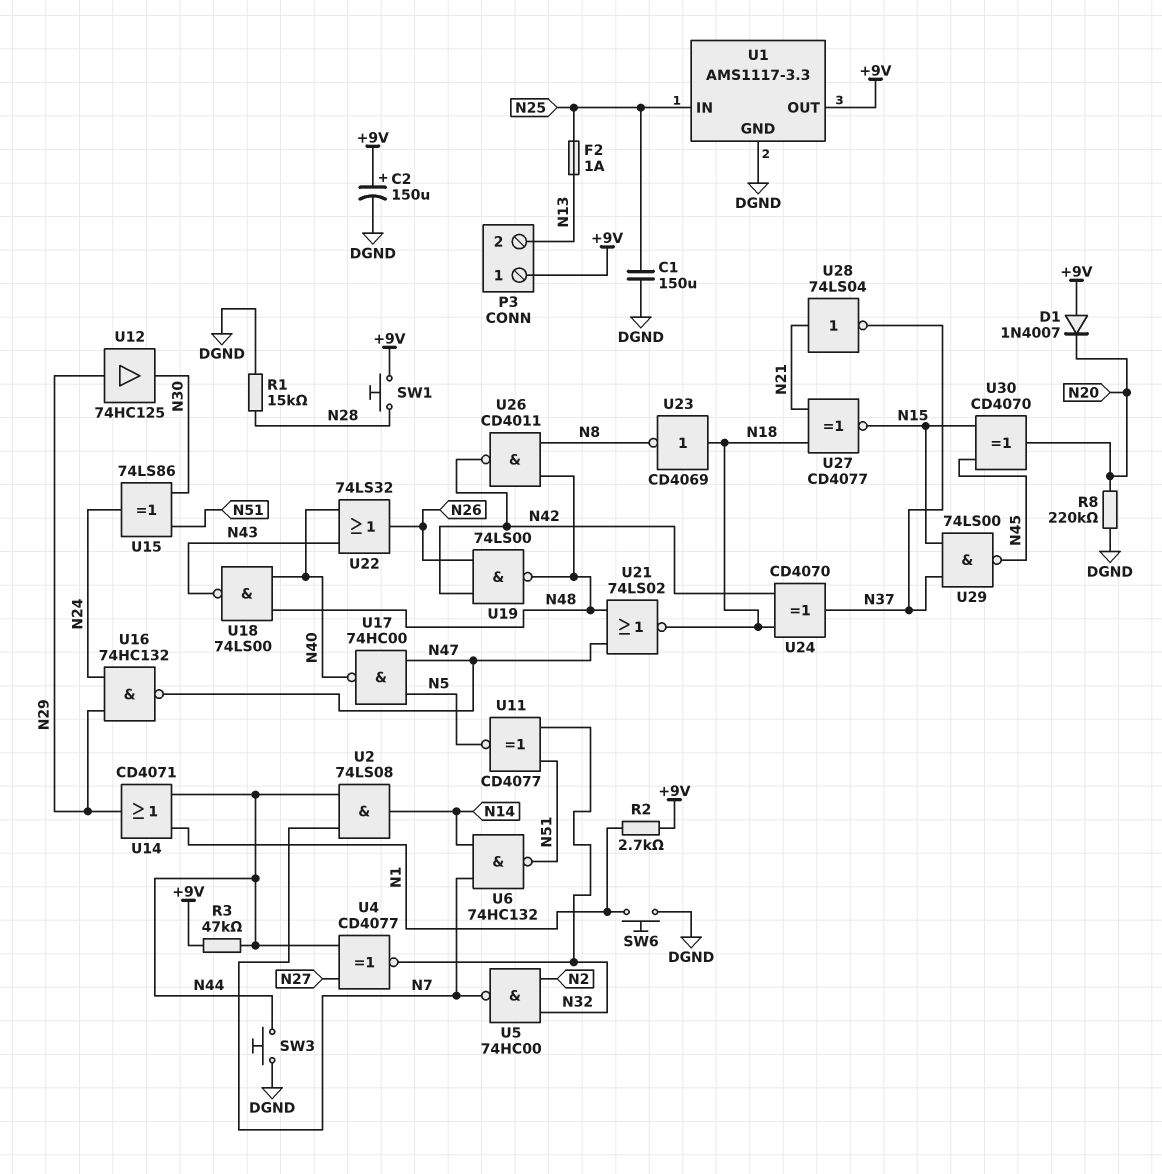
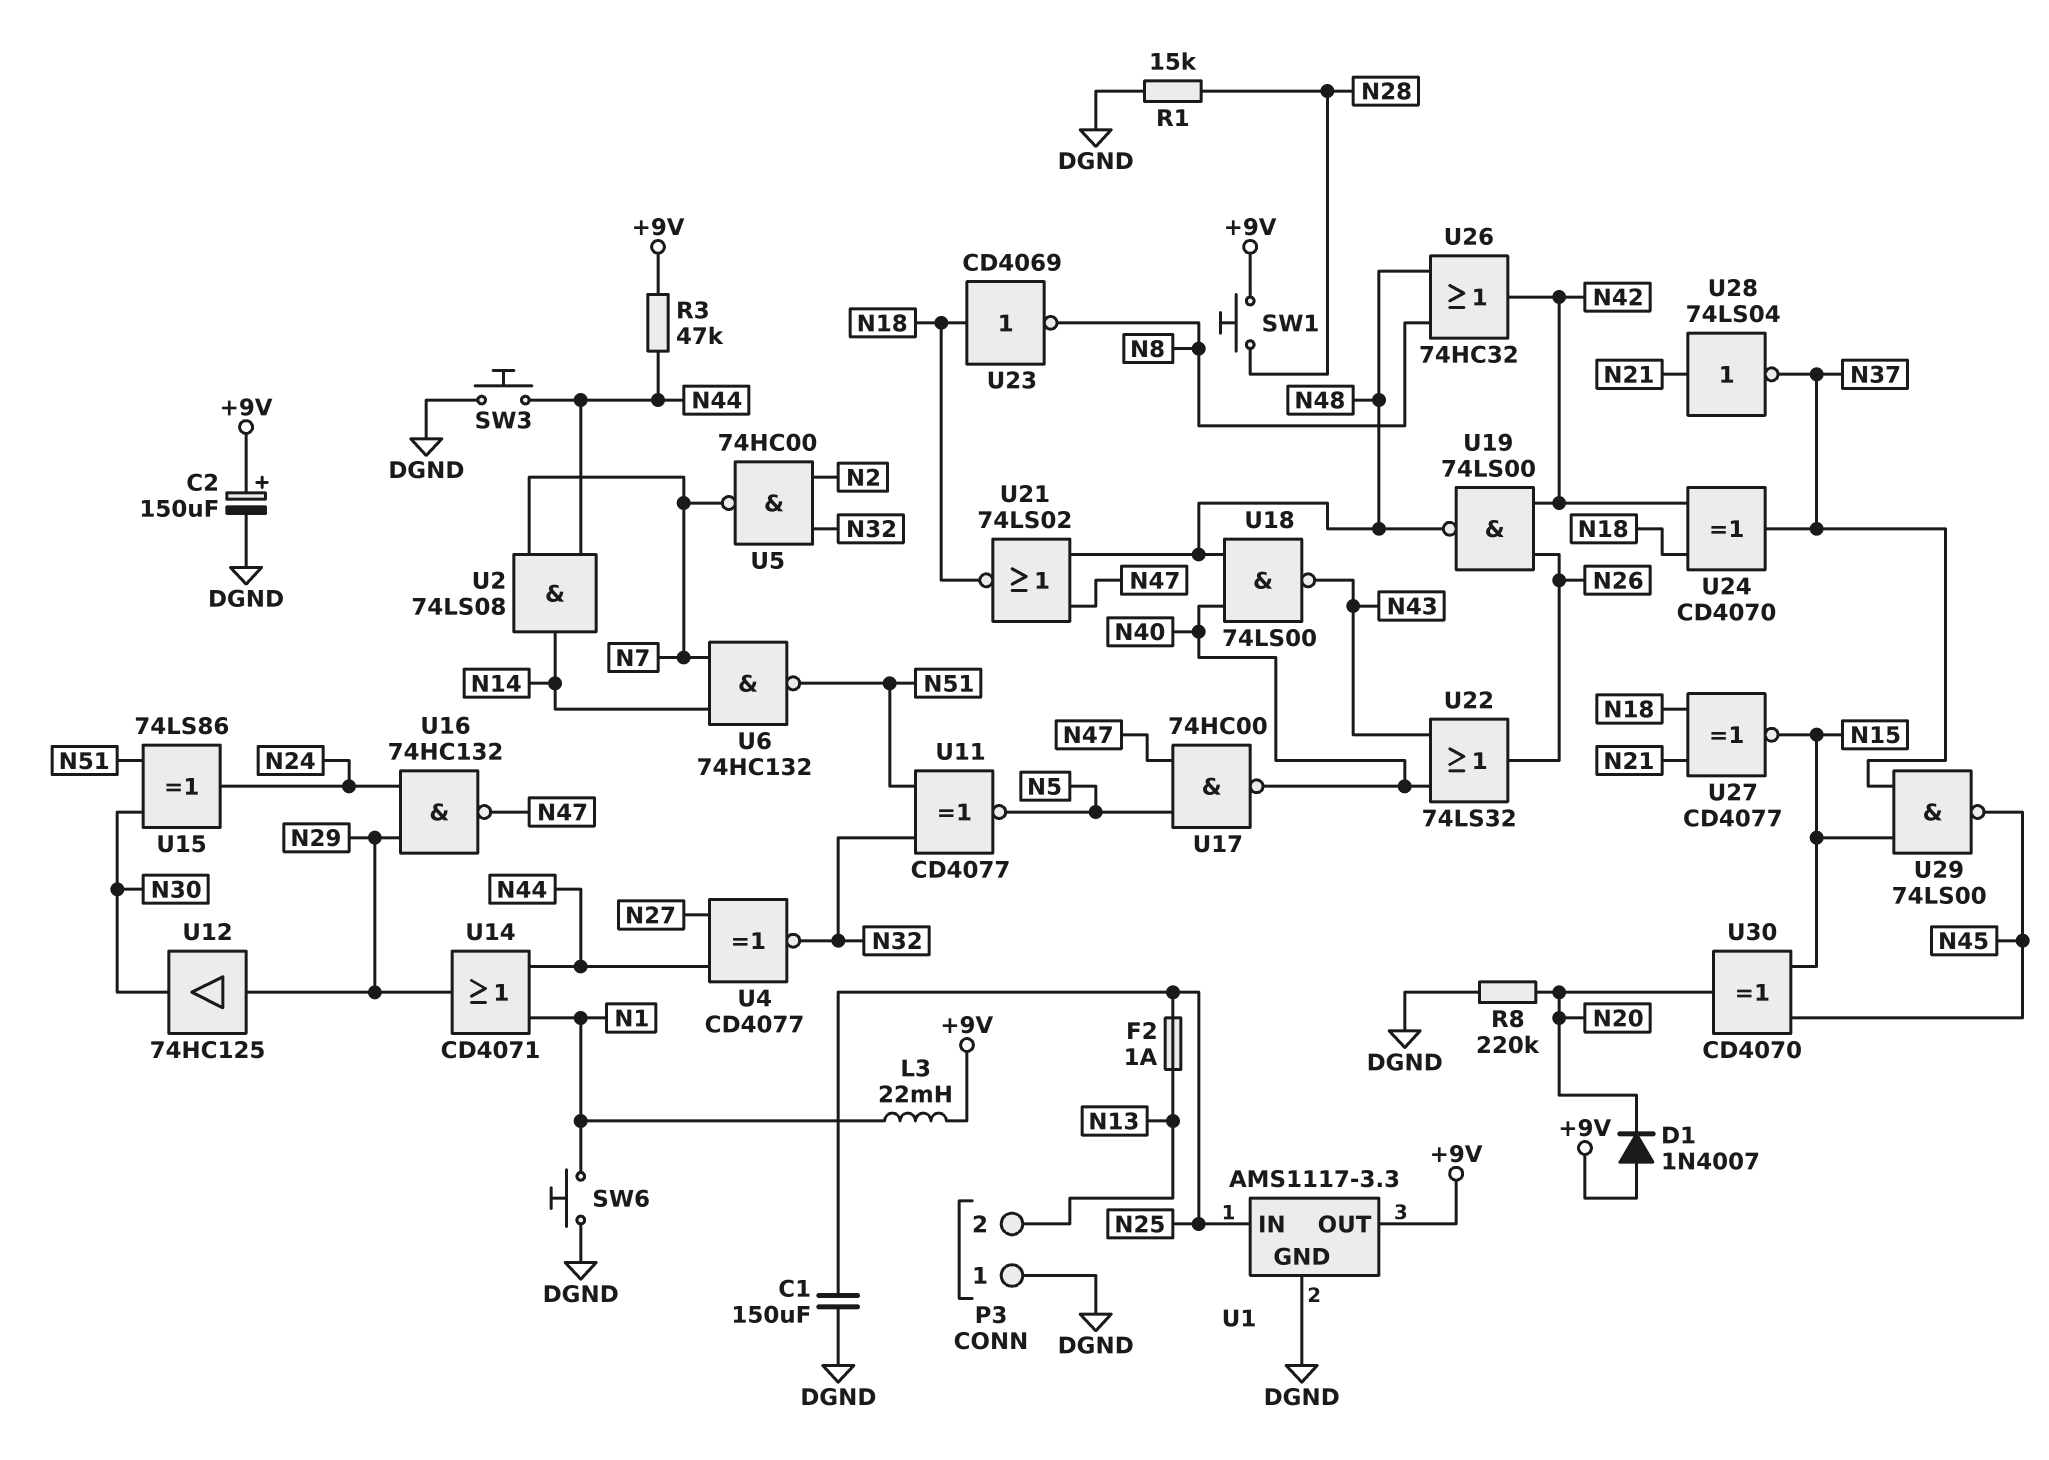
L3: none -> 22mH (+9V, N1)
P3 pin 1: +9V -> DGND
R2: 2.7k (+9V, N1) -> none
U26: NAND CD4011 (in N8, in N48, out N42) -> OR 74HC32 (in N8, in N48, out N42)

